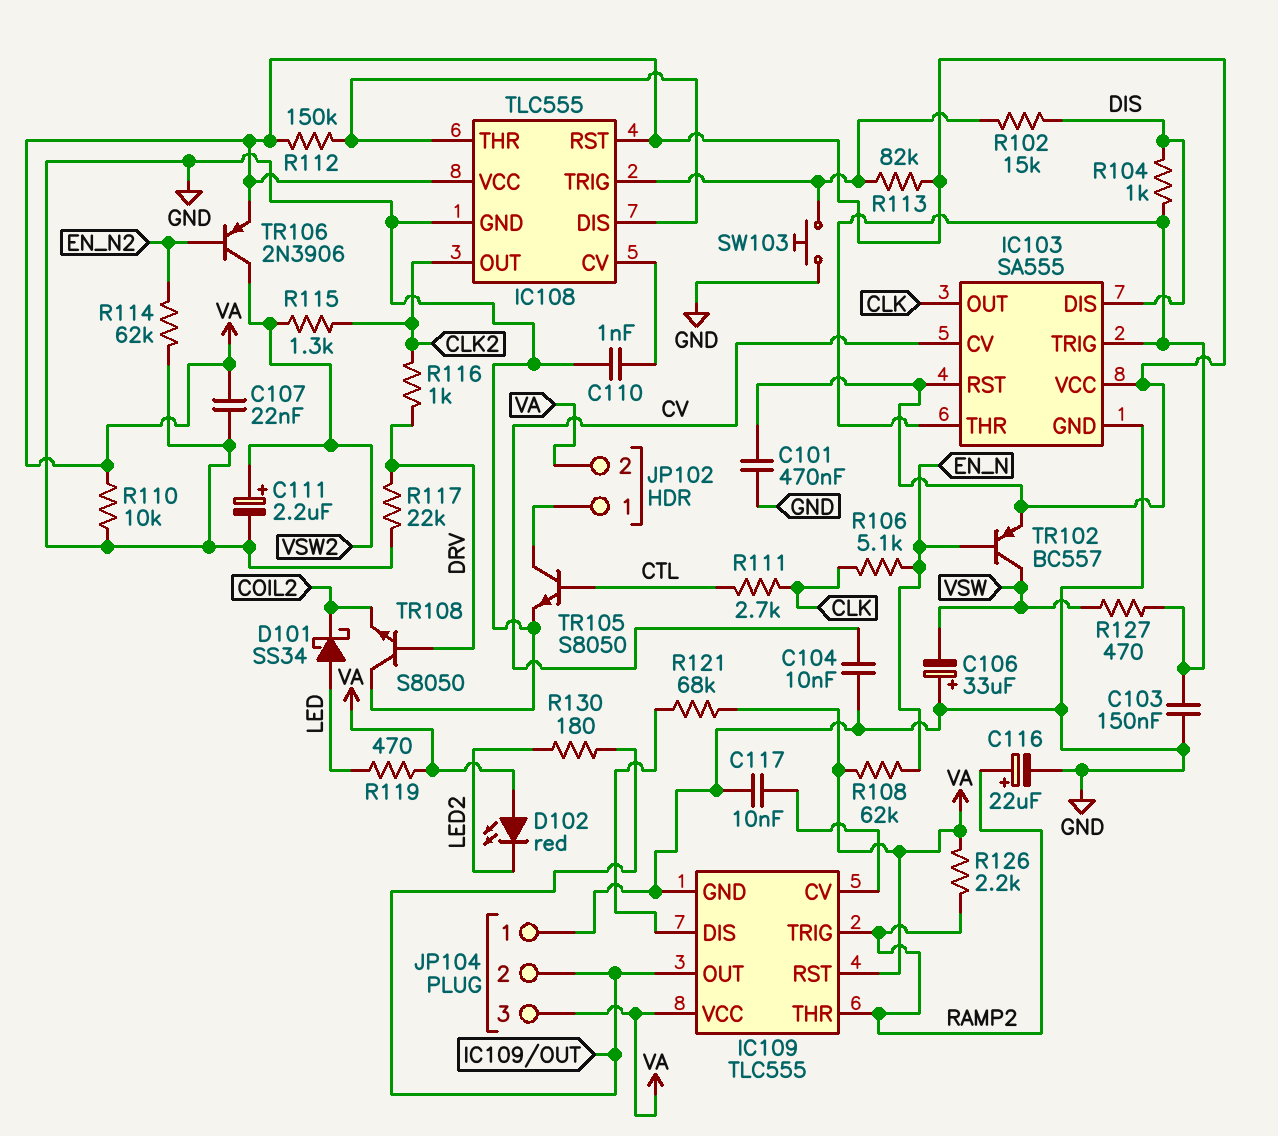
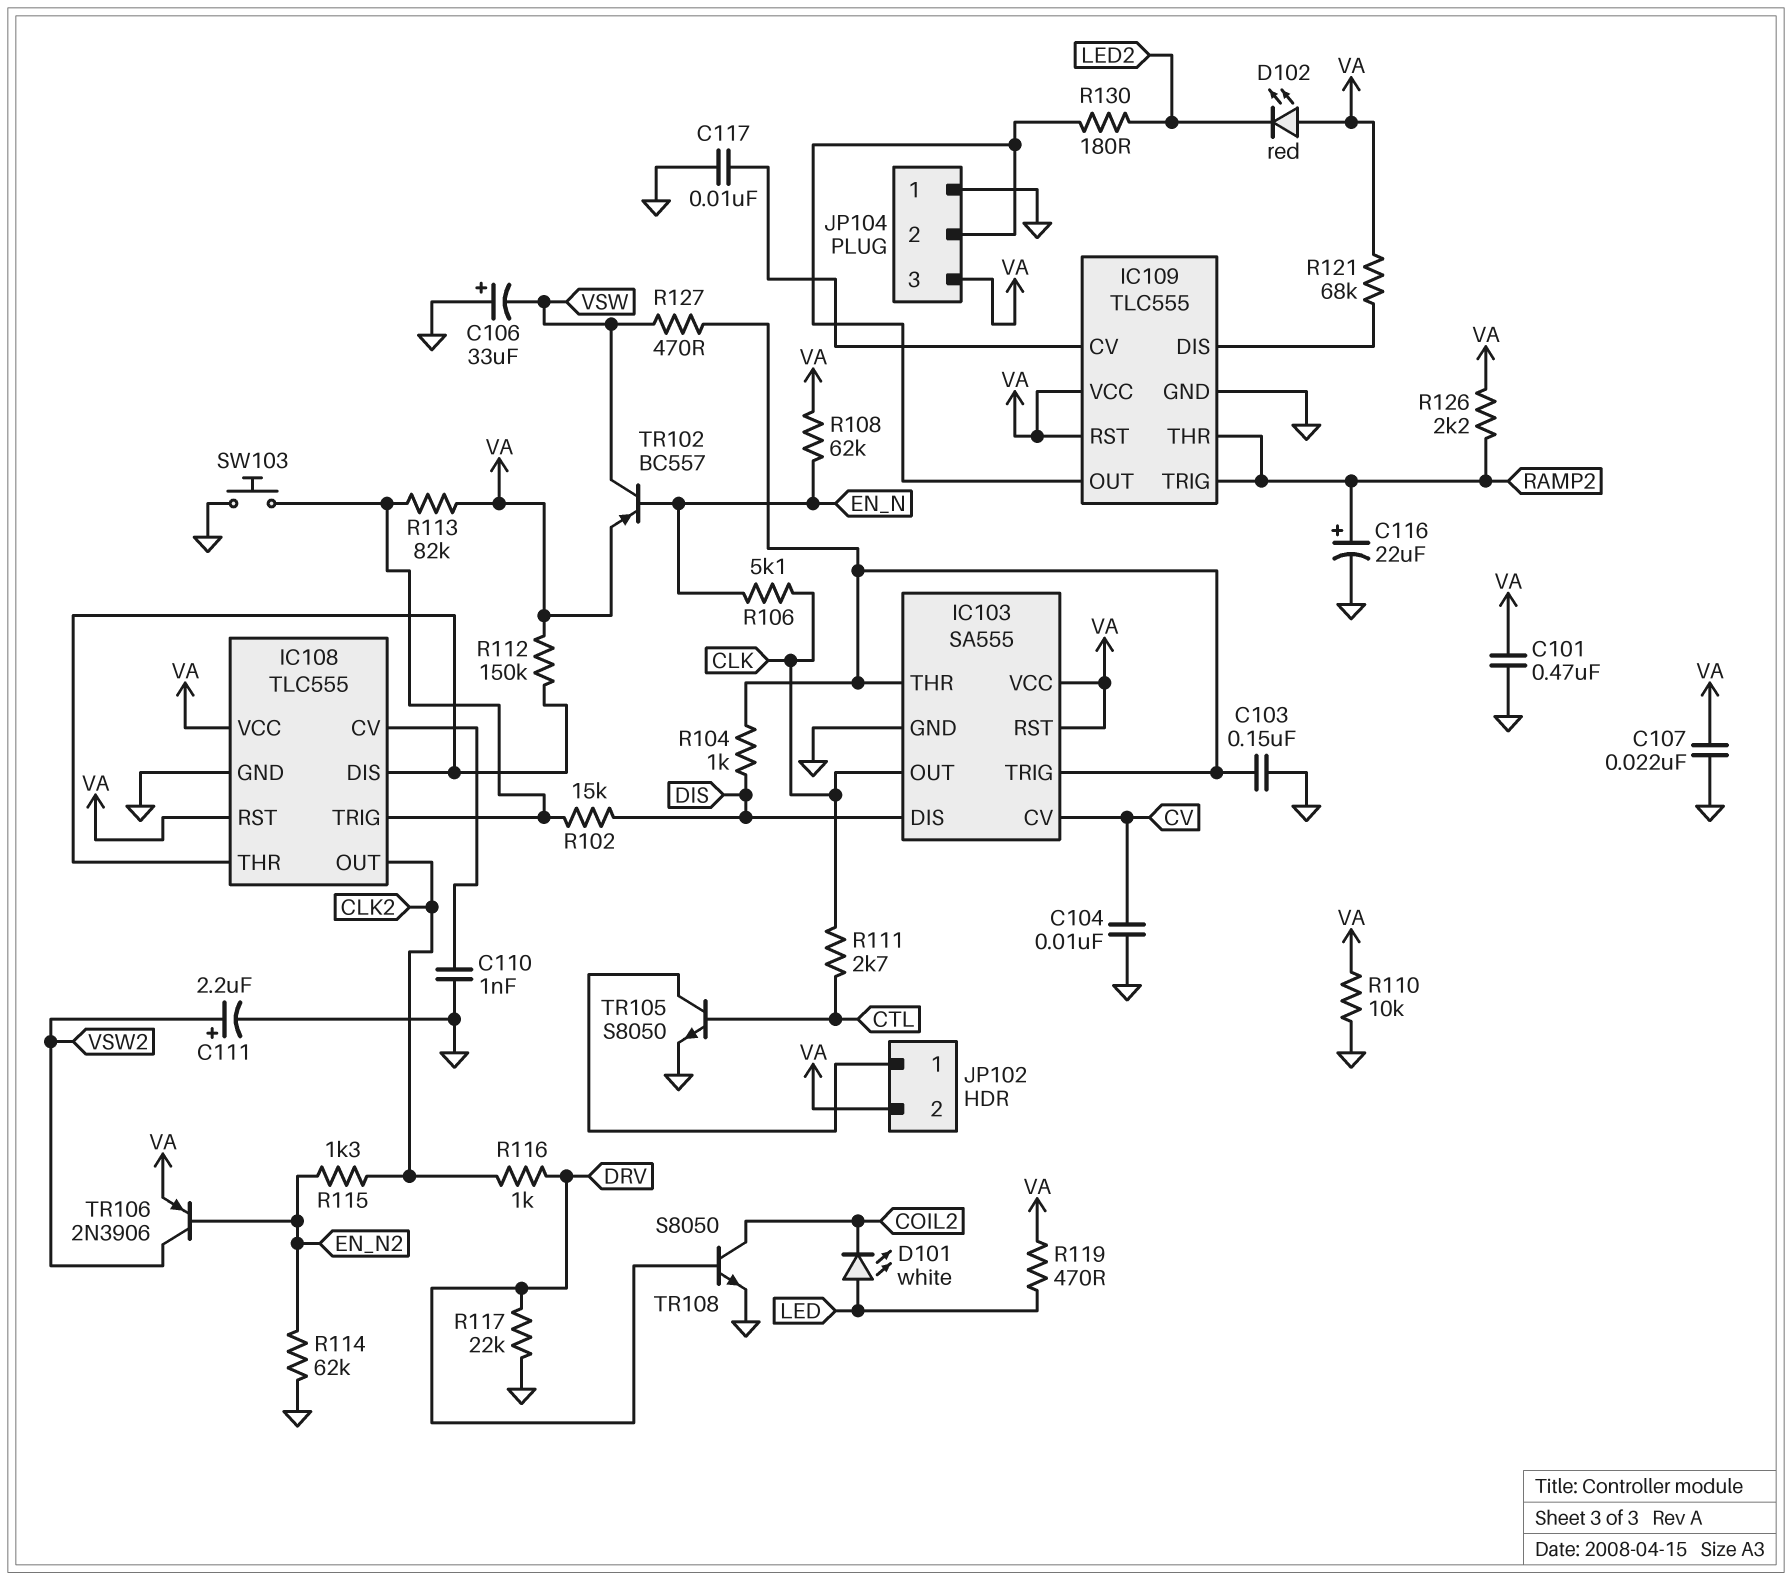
D101: schottky SS34 (A LED, K COIL2) -> LED white (A LED, K COIL2)
R115: 1.3k (CLK2, VSW2) -> 1.3k (CLK2, EN_N2)
TR108: NPN S8050 (B DRV, C GND, E COIL2) -> NPN S8050 (B DRV, C COIL2, E GND)

